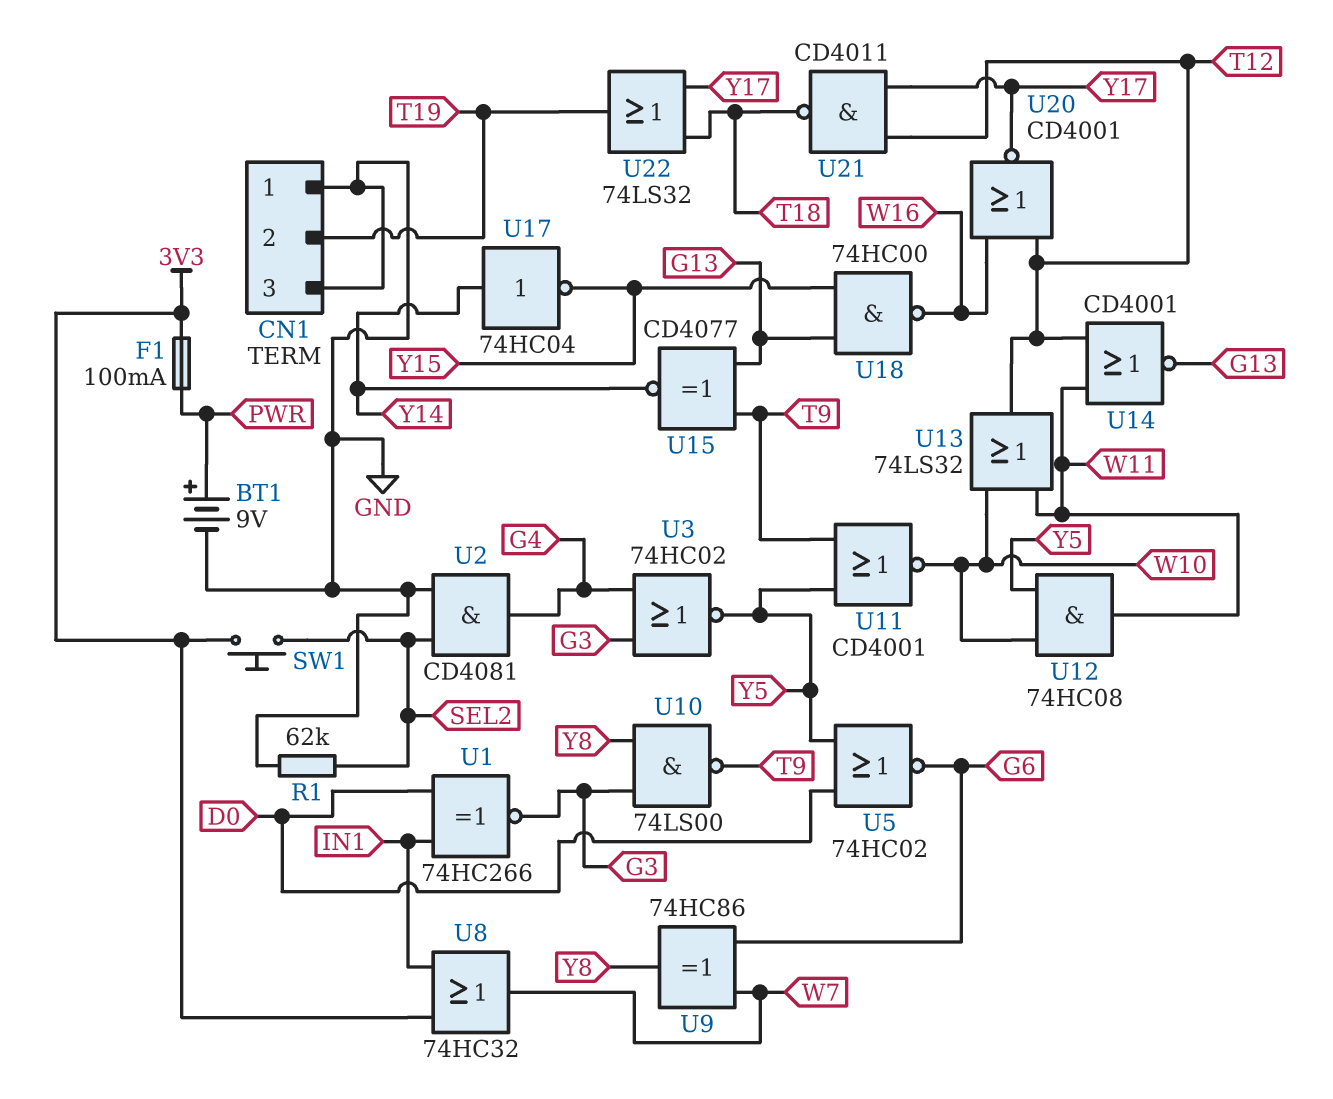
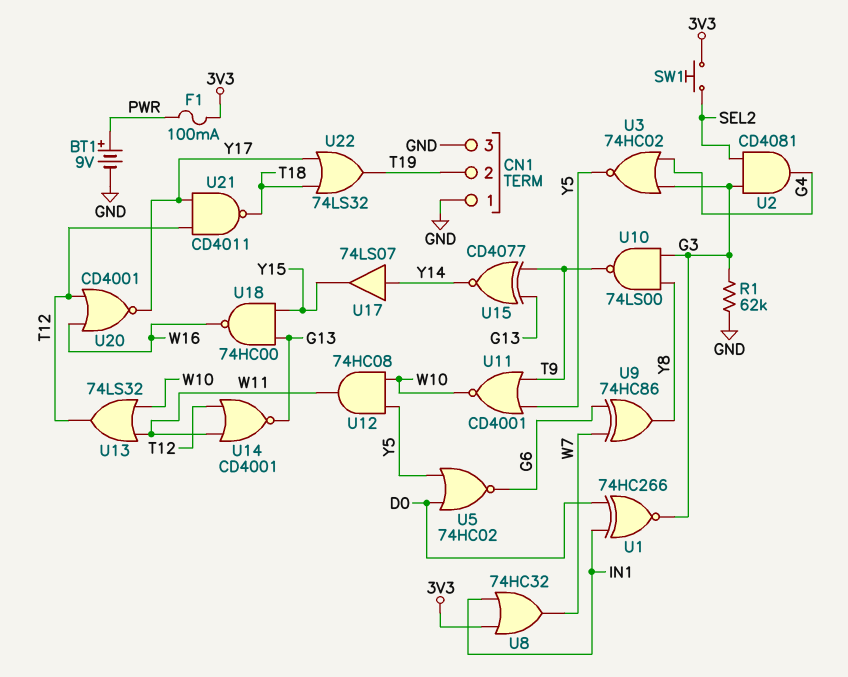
R1: 62k (GND, SEL2) -> 62k (G3, GND)
U2: AND CD4081 (in GND, in SEL2, out G4) -> AND CD4081 (in G3, in SEL2, out G4)
U17: NOT 74HC04 (in Y14, out Y15) -> buffer 74LS07 (in Y14, out Y15)

